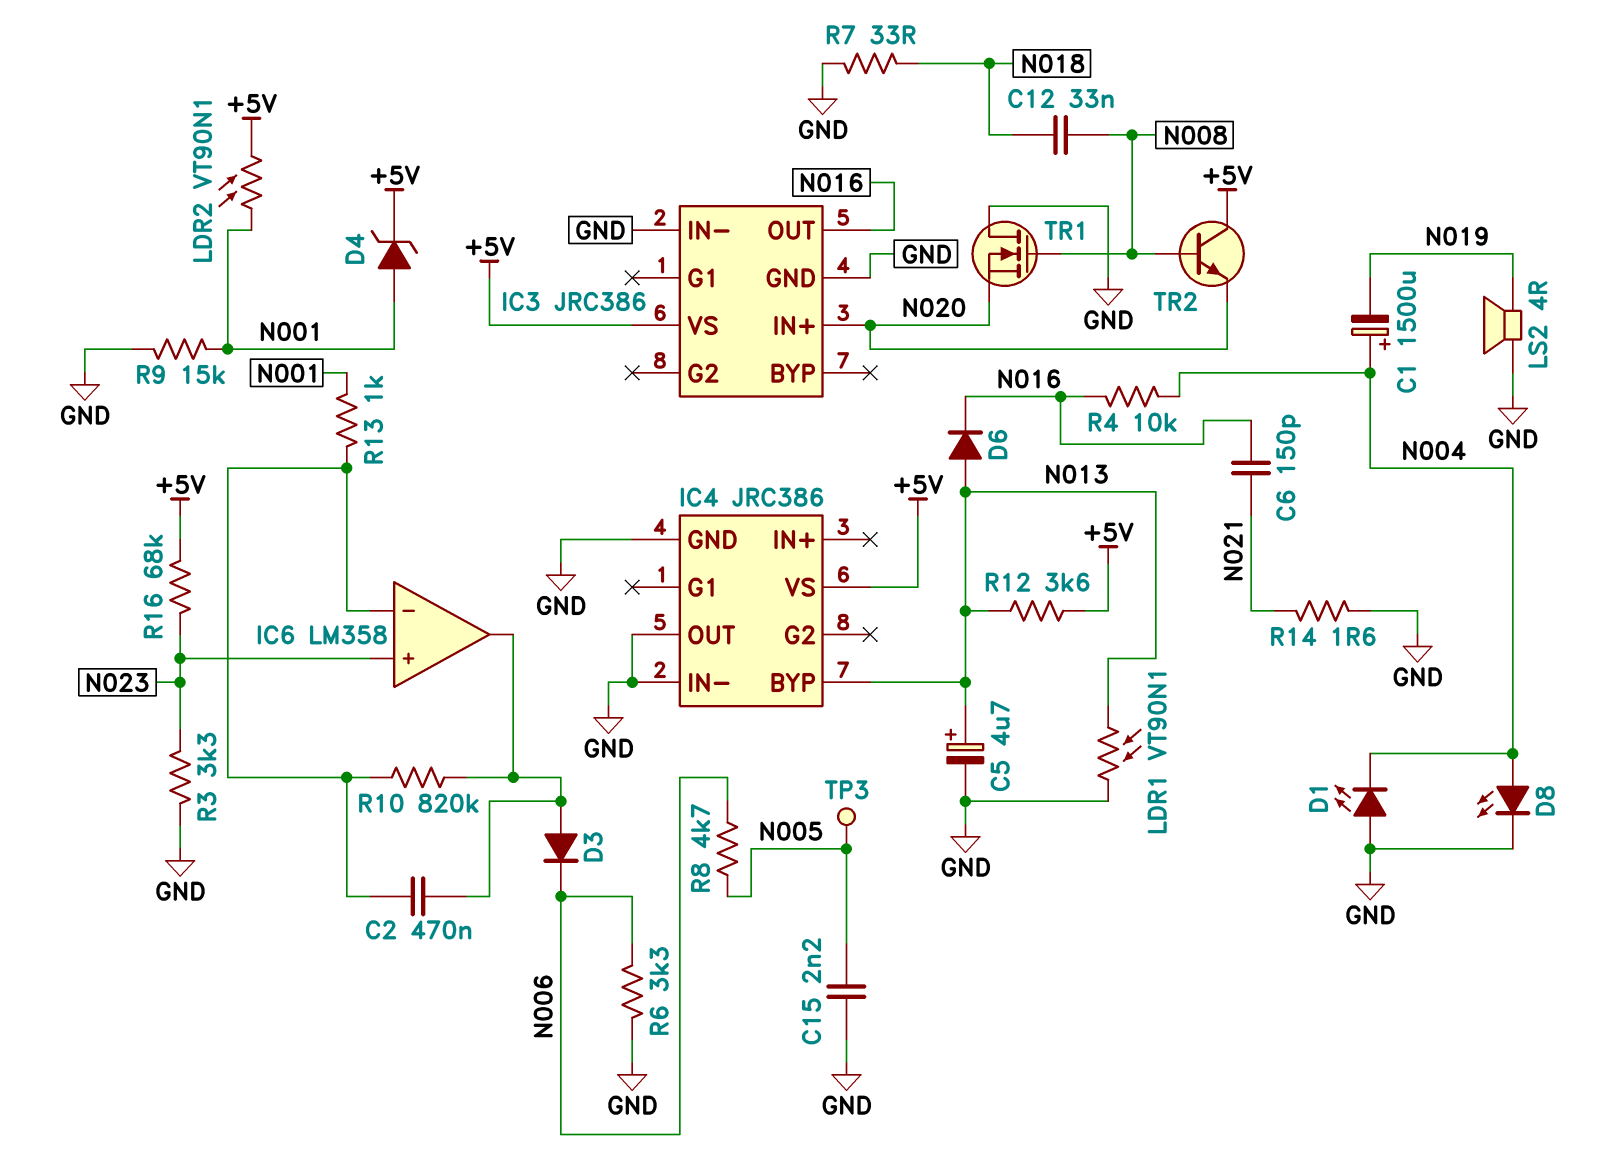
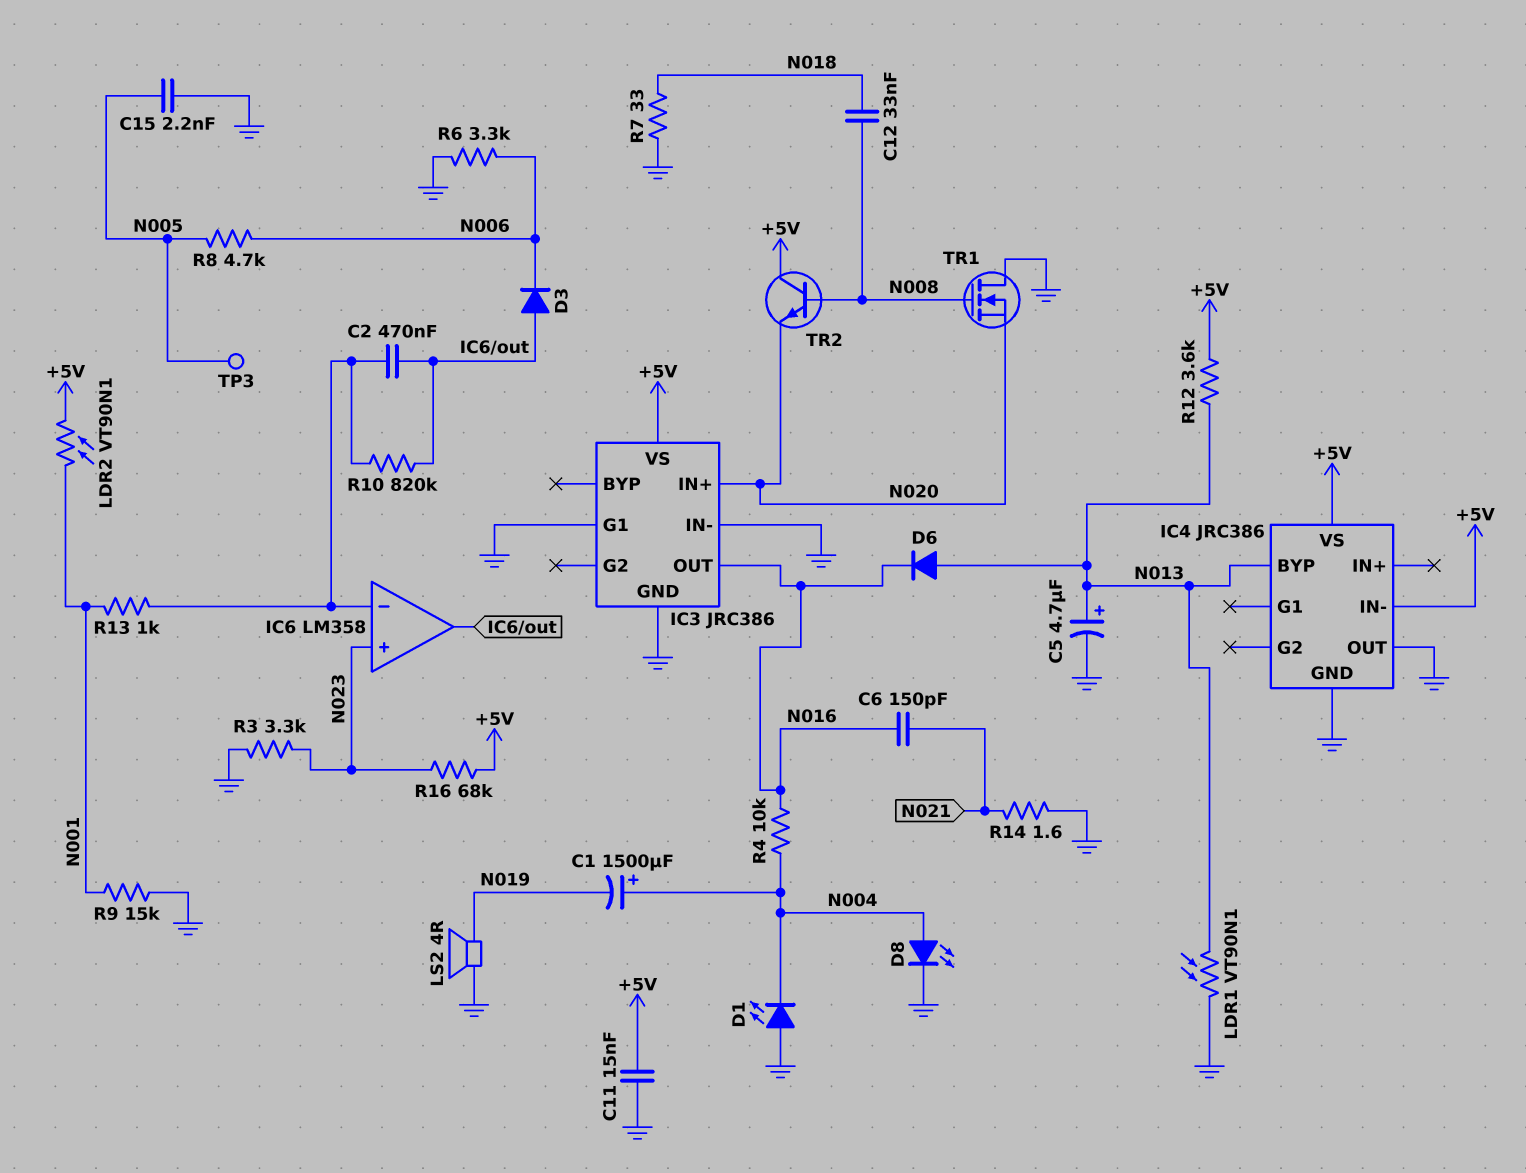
C11: none -> 15nF (+5V, GND)
D4: zener (A N001, K +5V) -> none
IC3 pin G1: none -> GND
IC4 pin IN-: GND -> +5V

